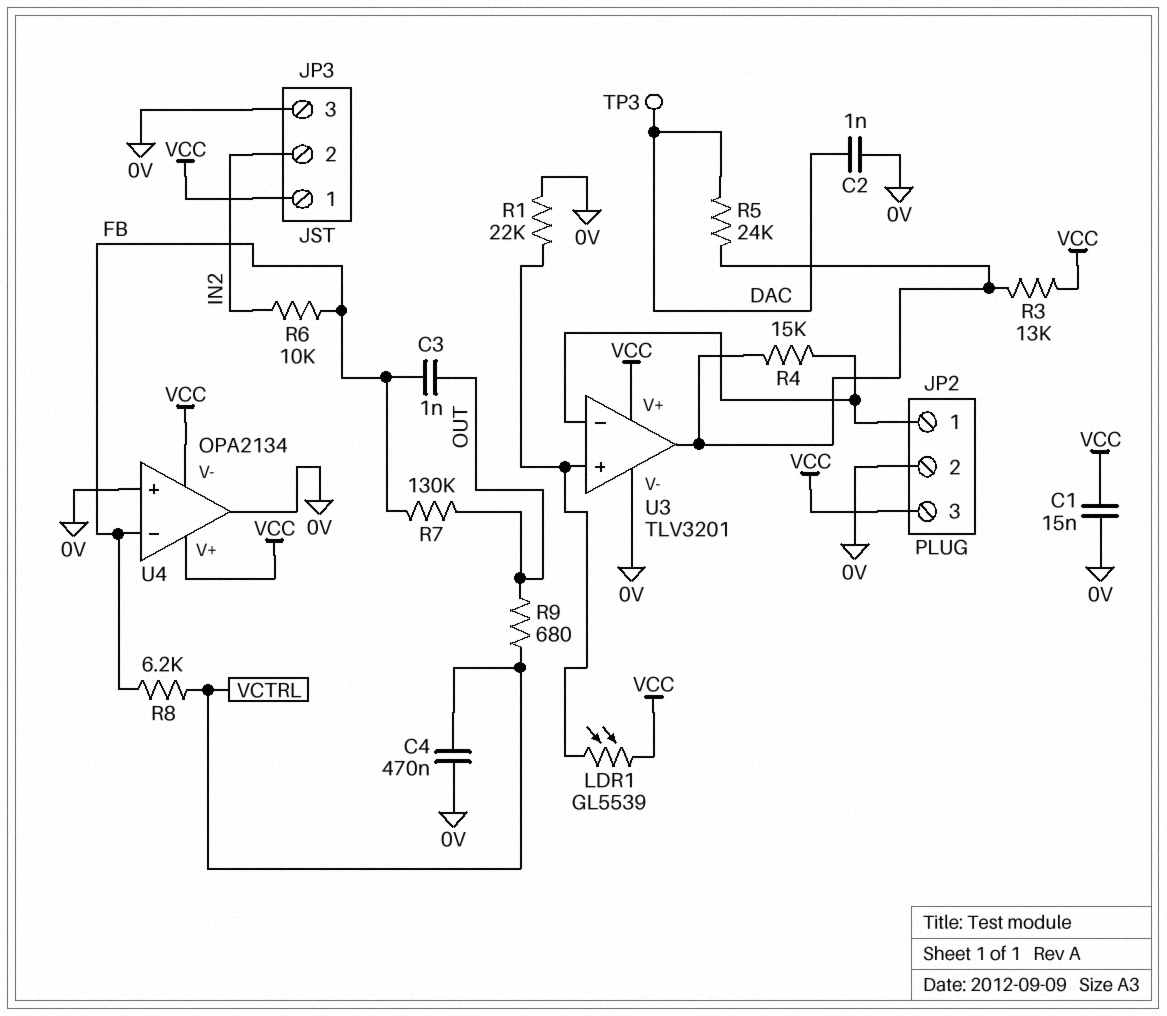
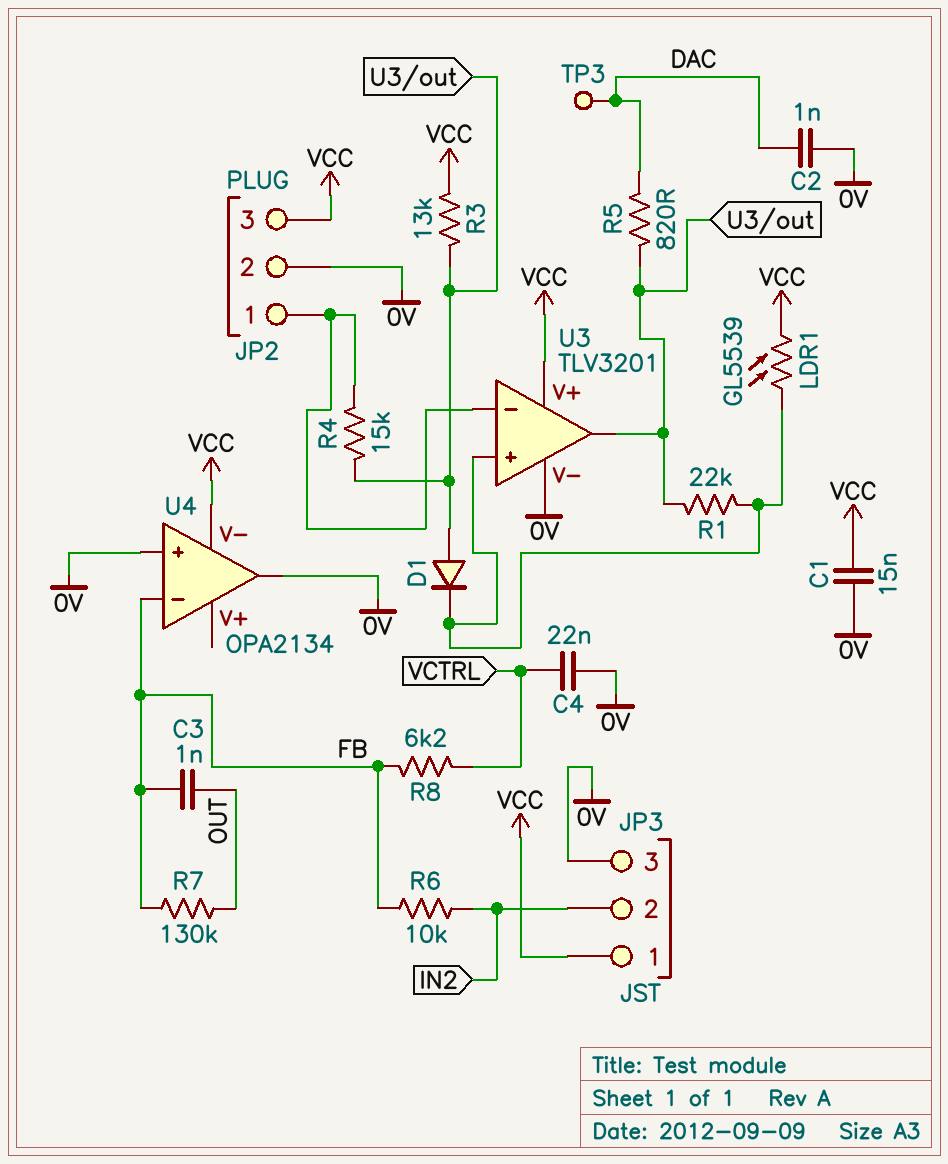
C4: 470nF (0V, VCTRL) -> 22nF (0V, VCTRL)
D1: none -> diode (A U3/out, K U3/in+)
R1: 22k (0V, U3/in+) -> 22k (U3/in+, U3/out)
R5: 24k (DAC, U3/out) -> 820 (DAC, U3/out)
R9: 680 (OUT, VCTRL) -> none
U4 pin V+: VCC -> none

